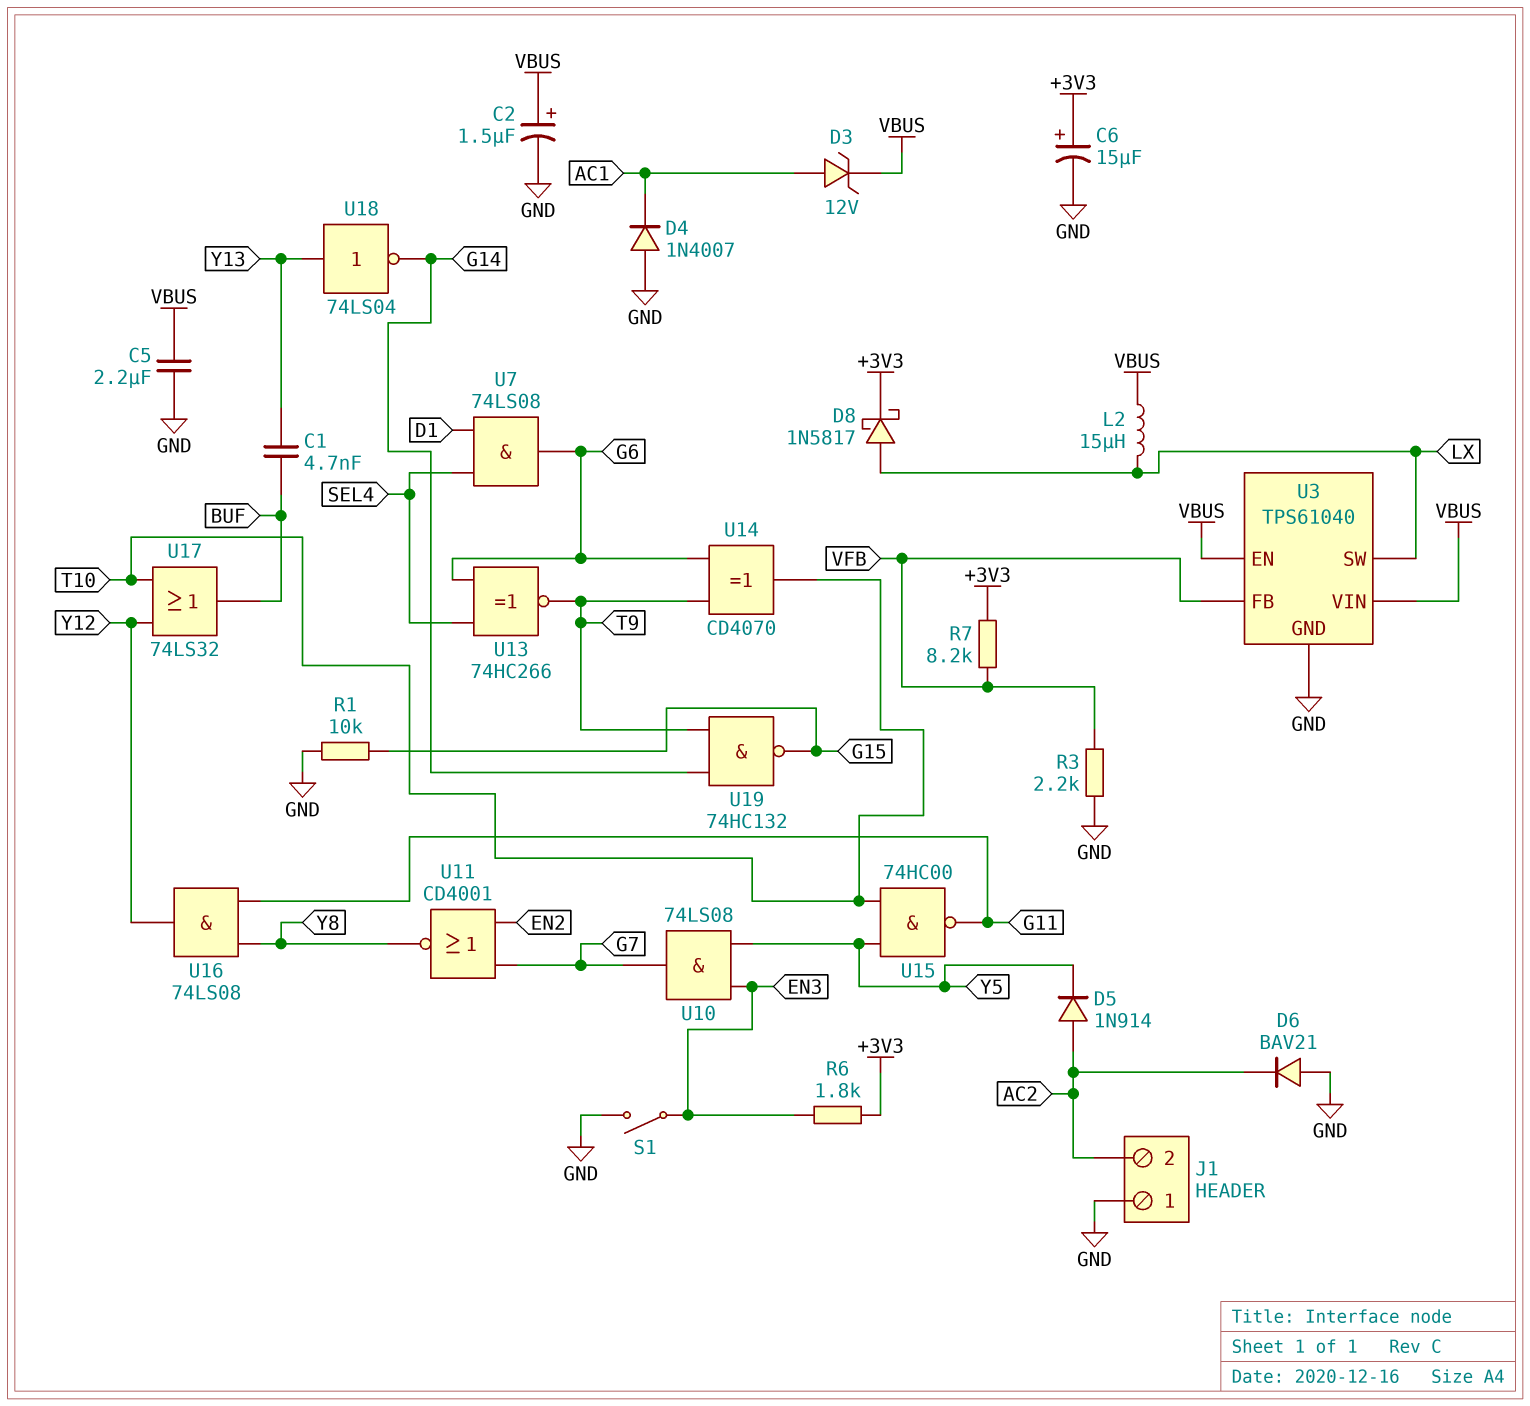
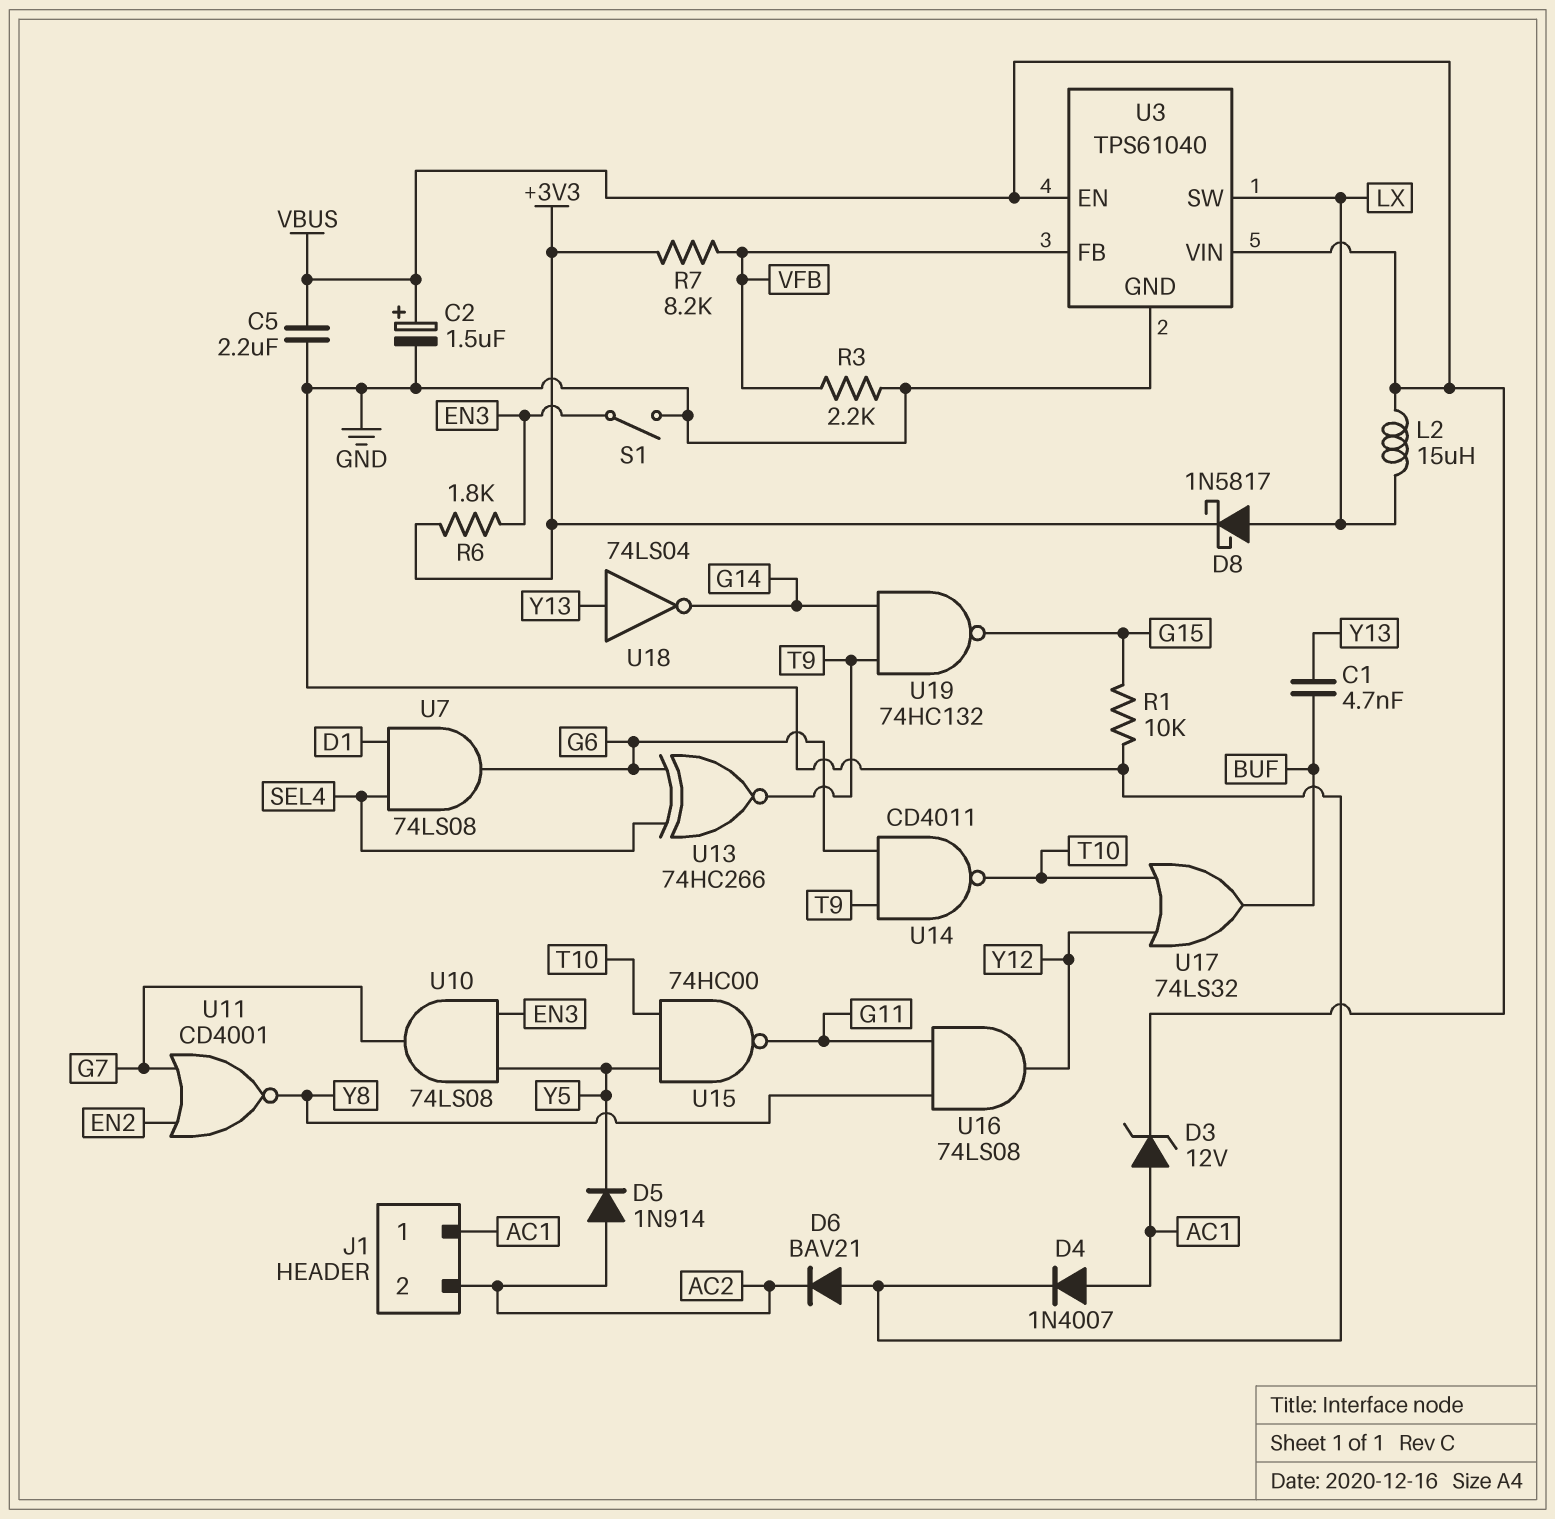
C6: 15uF (plus +3V3, minus GND) -> none
D4: diode 1N4007 (A GND, K AC1) -> diode 1N4007 (A AC1, K GND)
J1 pin 1: GND -> AC1
U14: XOR CD4070 (in G6, in T9, out T10) -> NAND CD4011 (in G6, in T9, out T10)

